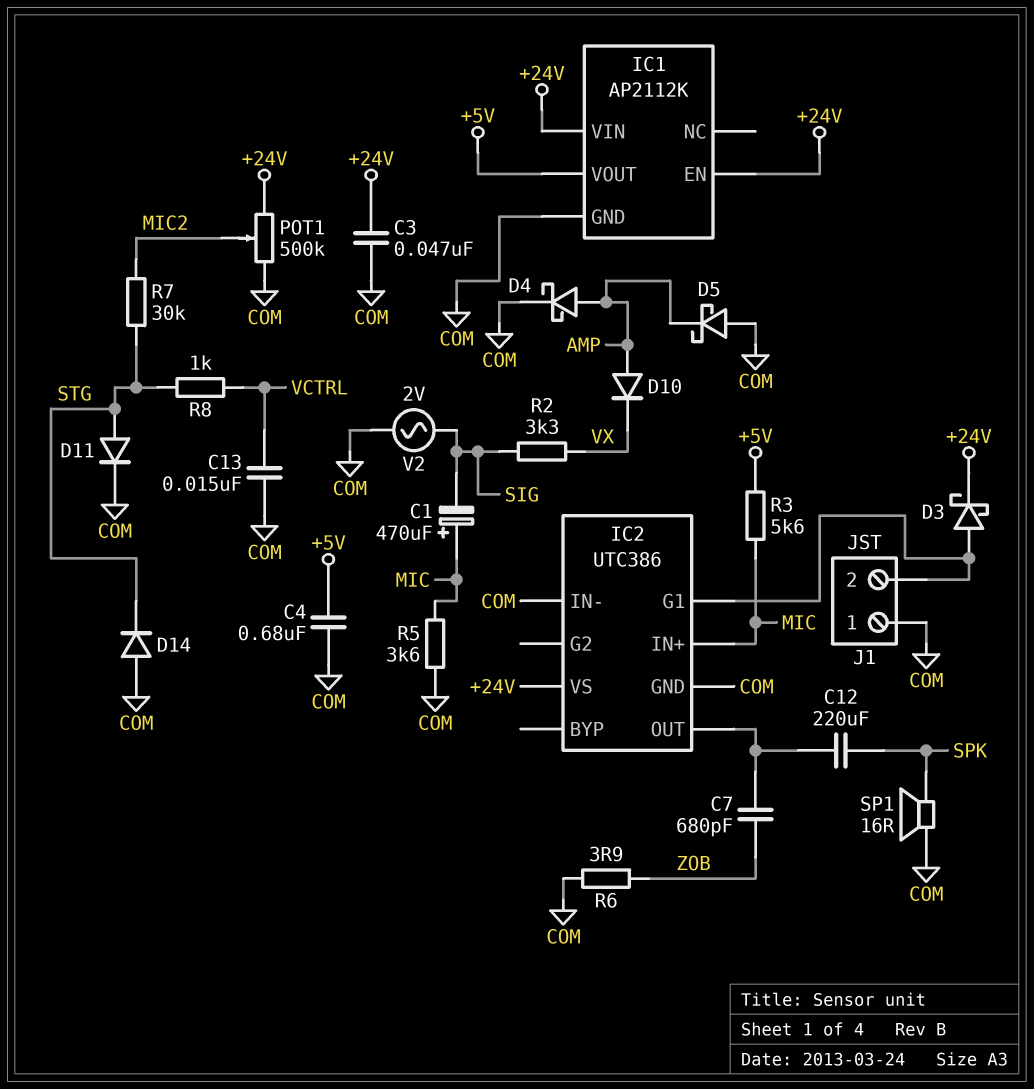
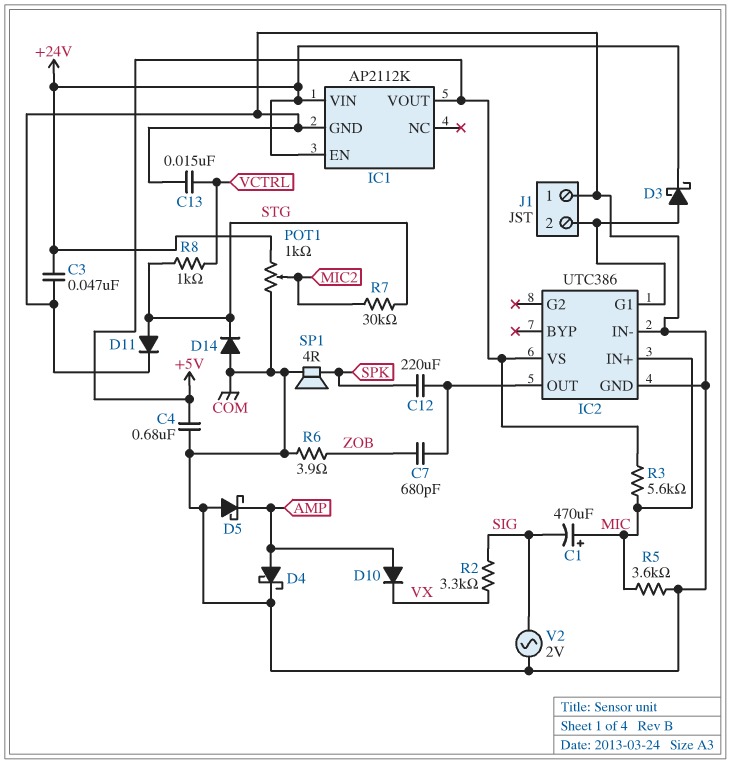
IC2 pin VS: +24V -> +5V
POT1: 500k (+24V, COM, wiper MIC2) -> 1k (+24V, COM, wiper MIC2)
SP1: speaker 16R (COM, SPK) -> speaker 4R (COM, SPK)

